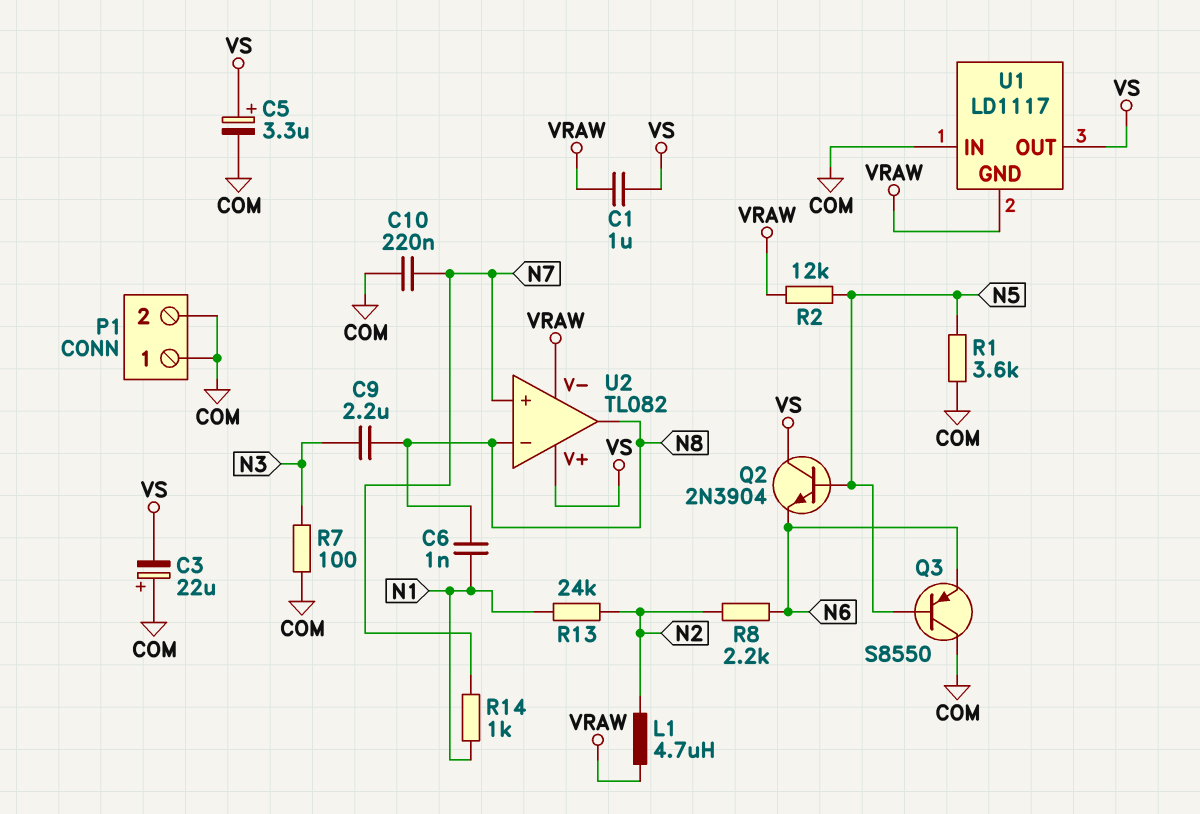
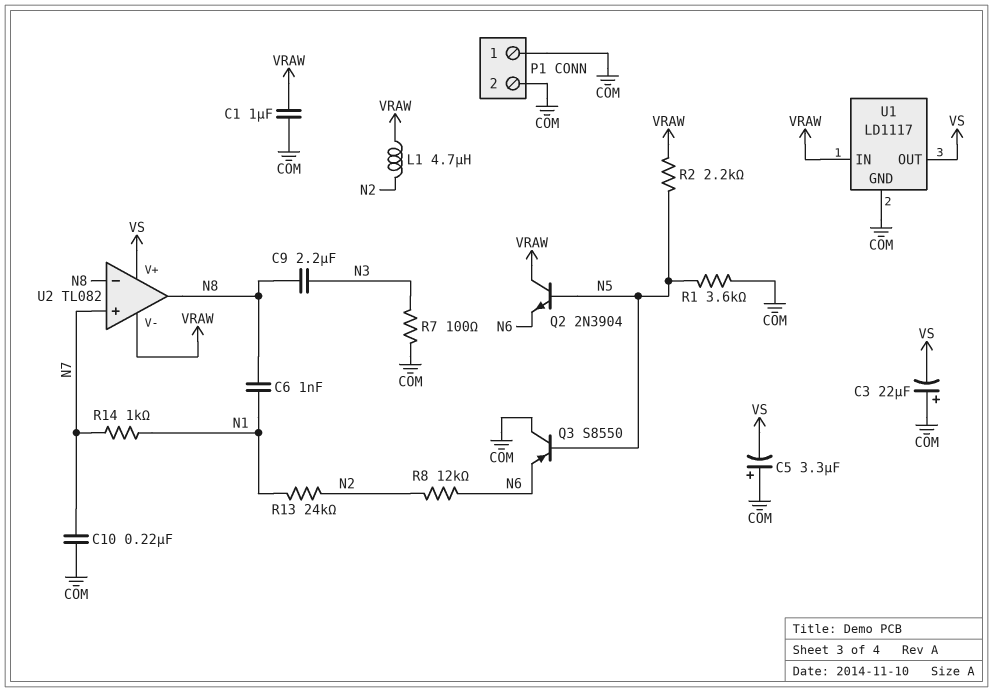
C1: 1uF (VRAW, VS) -> 1uF (COM, VRAW)
C5: 3.3uF (plus VS, minus COM) -> 3.3uF (plus COM, minus VS)
Q2: NPN 2N3904 (B N5, C VS, E N6) -> NPN 2N3904 (B N5, C VRAW, E N6)
R2: 12k (N5, VRAW) -> 2.2k (N5, VRAW)
R8: 2.2k (N2, N6) -> 12k (N2, N6)
U1 pin GND: VRAW -> COM
U1 pin IN: COM -> VRAW

